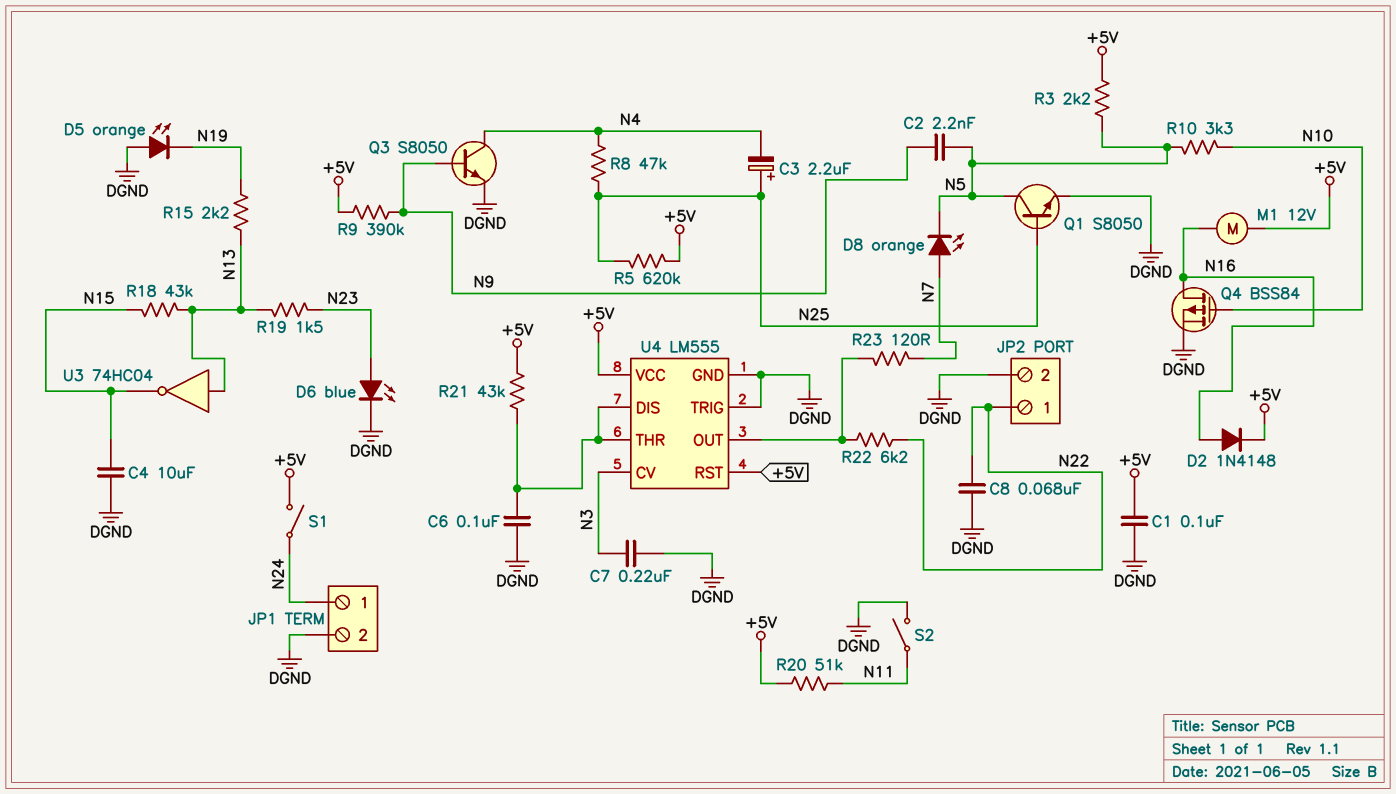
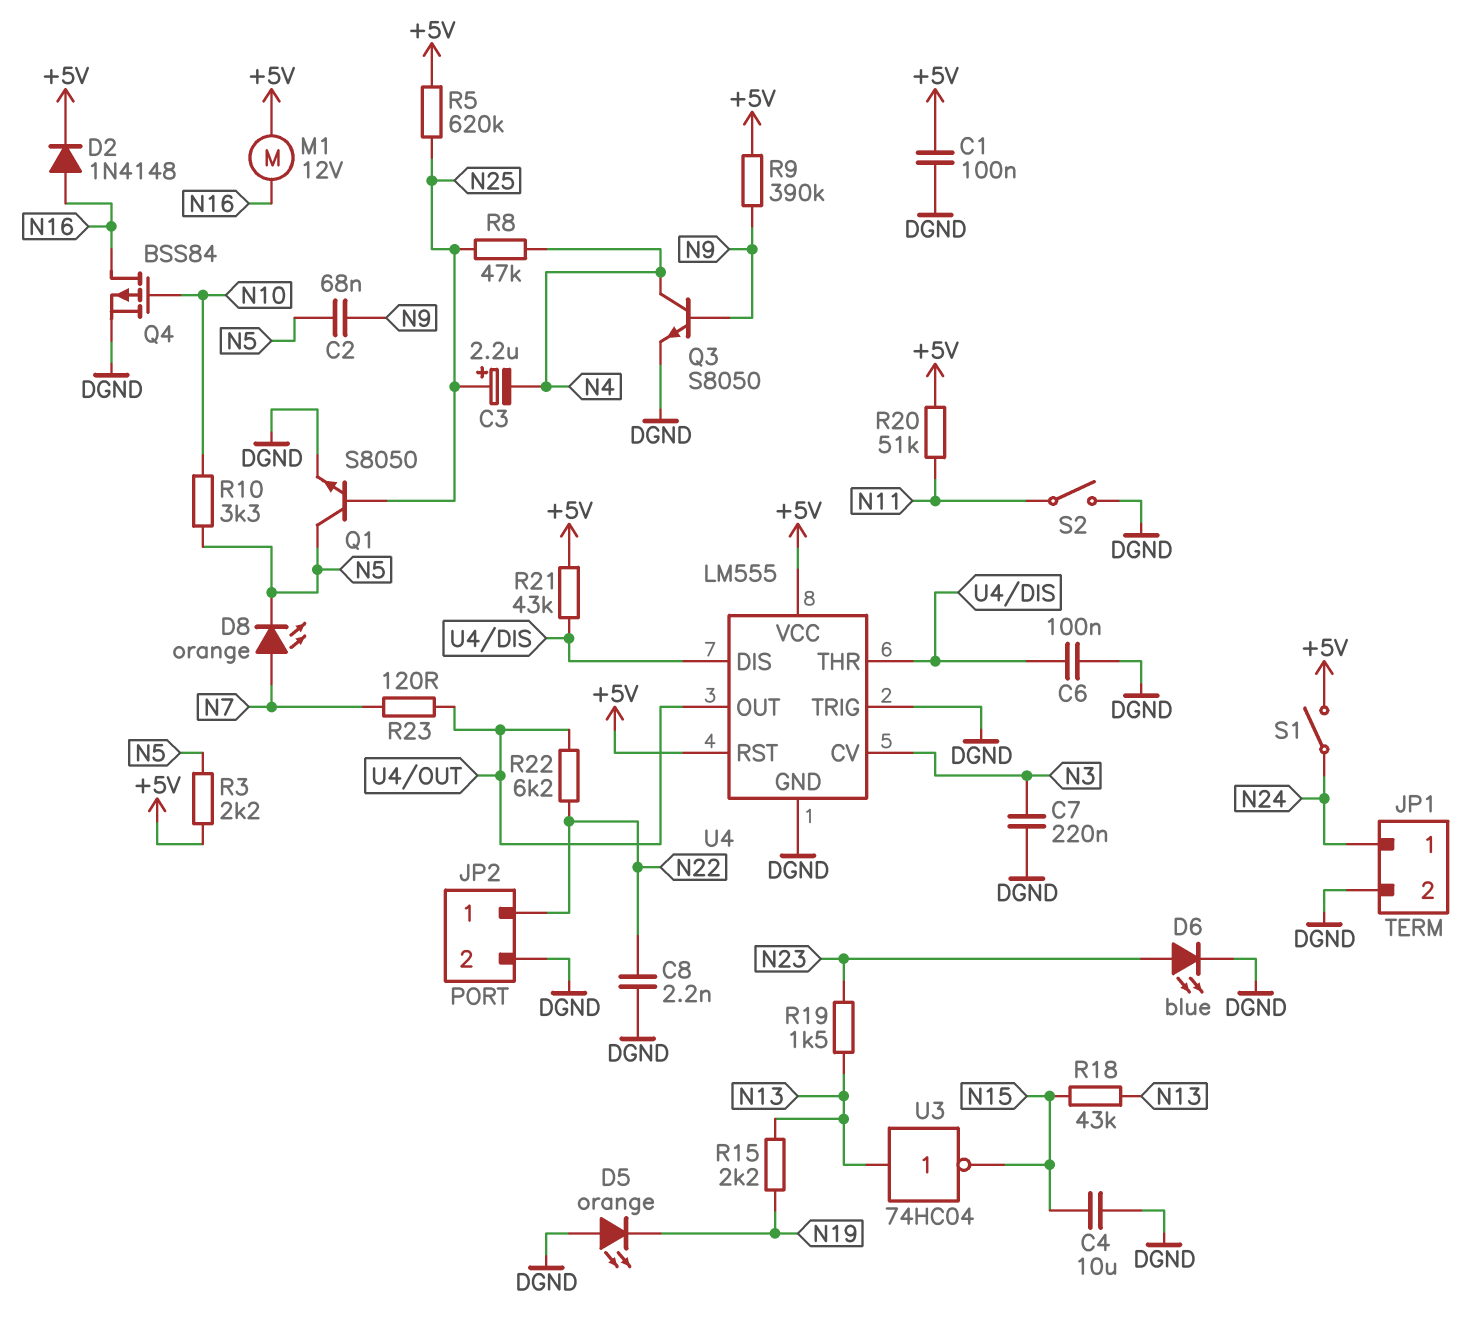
C2: 2.2nF (N5, N9) -> 68nF (N5, N9)
C8: 68nF (DGND, N22) -> 2.2nF (DGND, N22)

